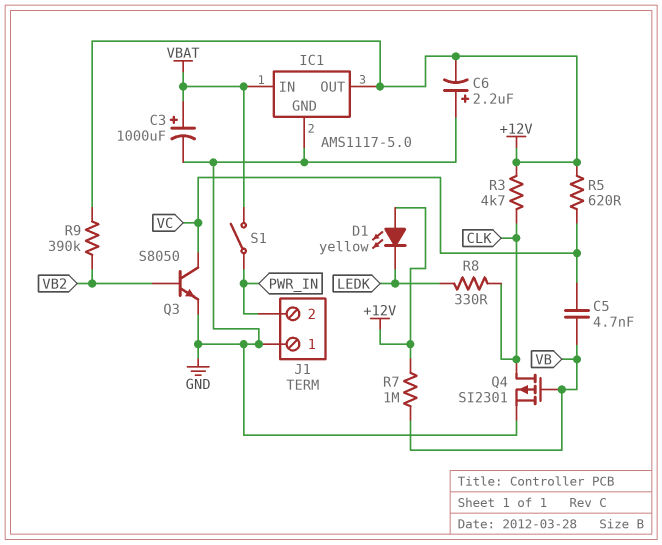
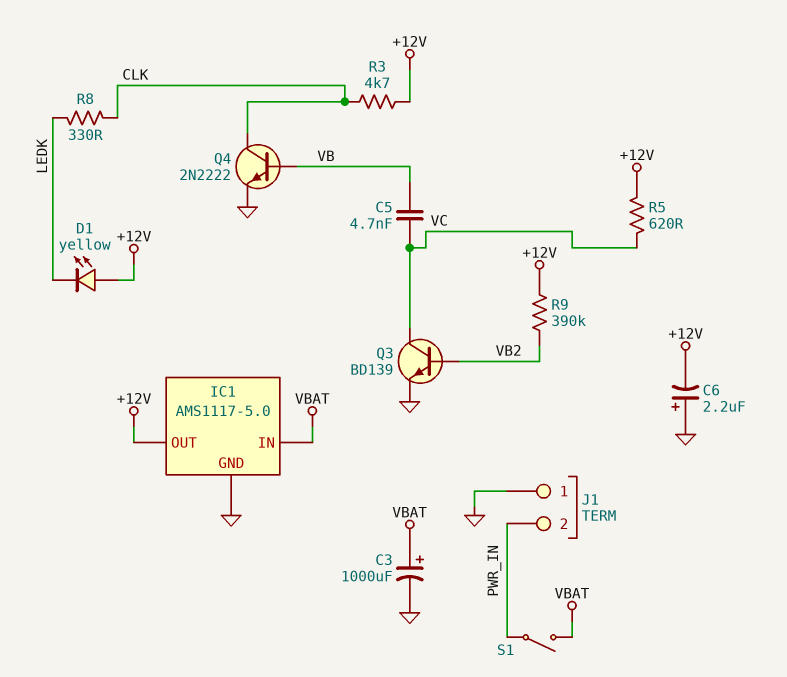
Q3: NPN S8050 (B VB2, C VC, E GND) -> NPN BD139 (B VB2, C VC, E GND)
Q4: PMOS SI2301 (G VB, D CLK, S GND) -> NPN 2N2222 (B VB, C CLK, E GND)
R7: 1M (+12V, VB) -> none

